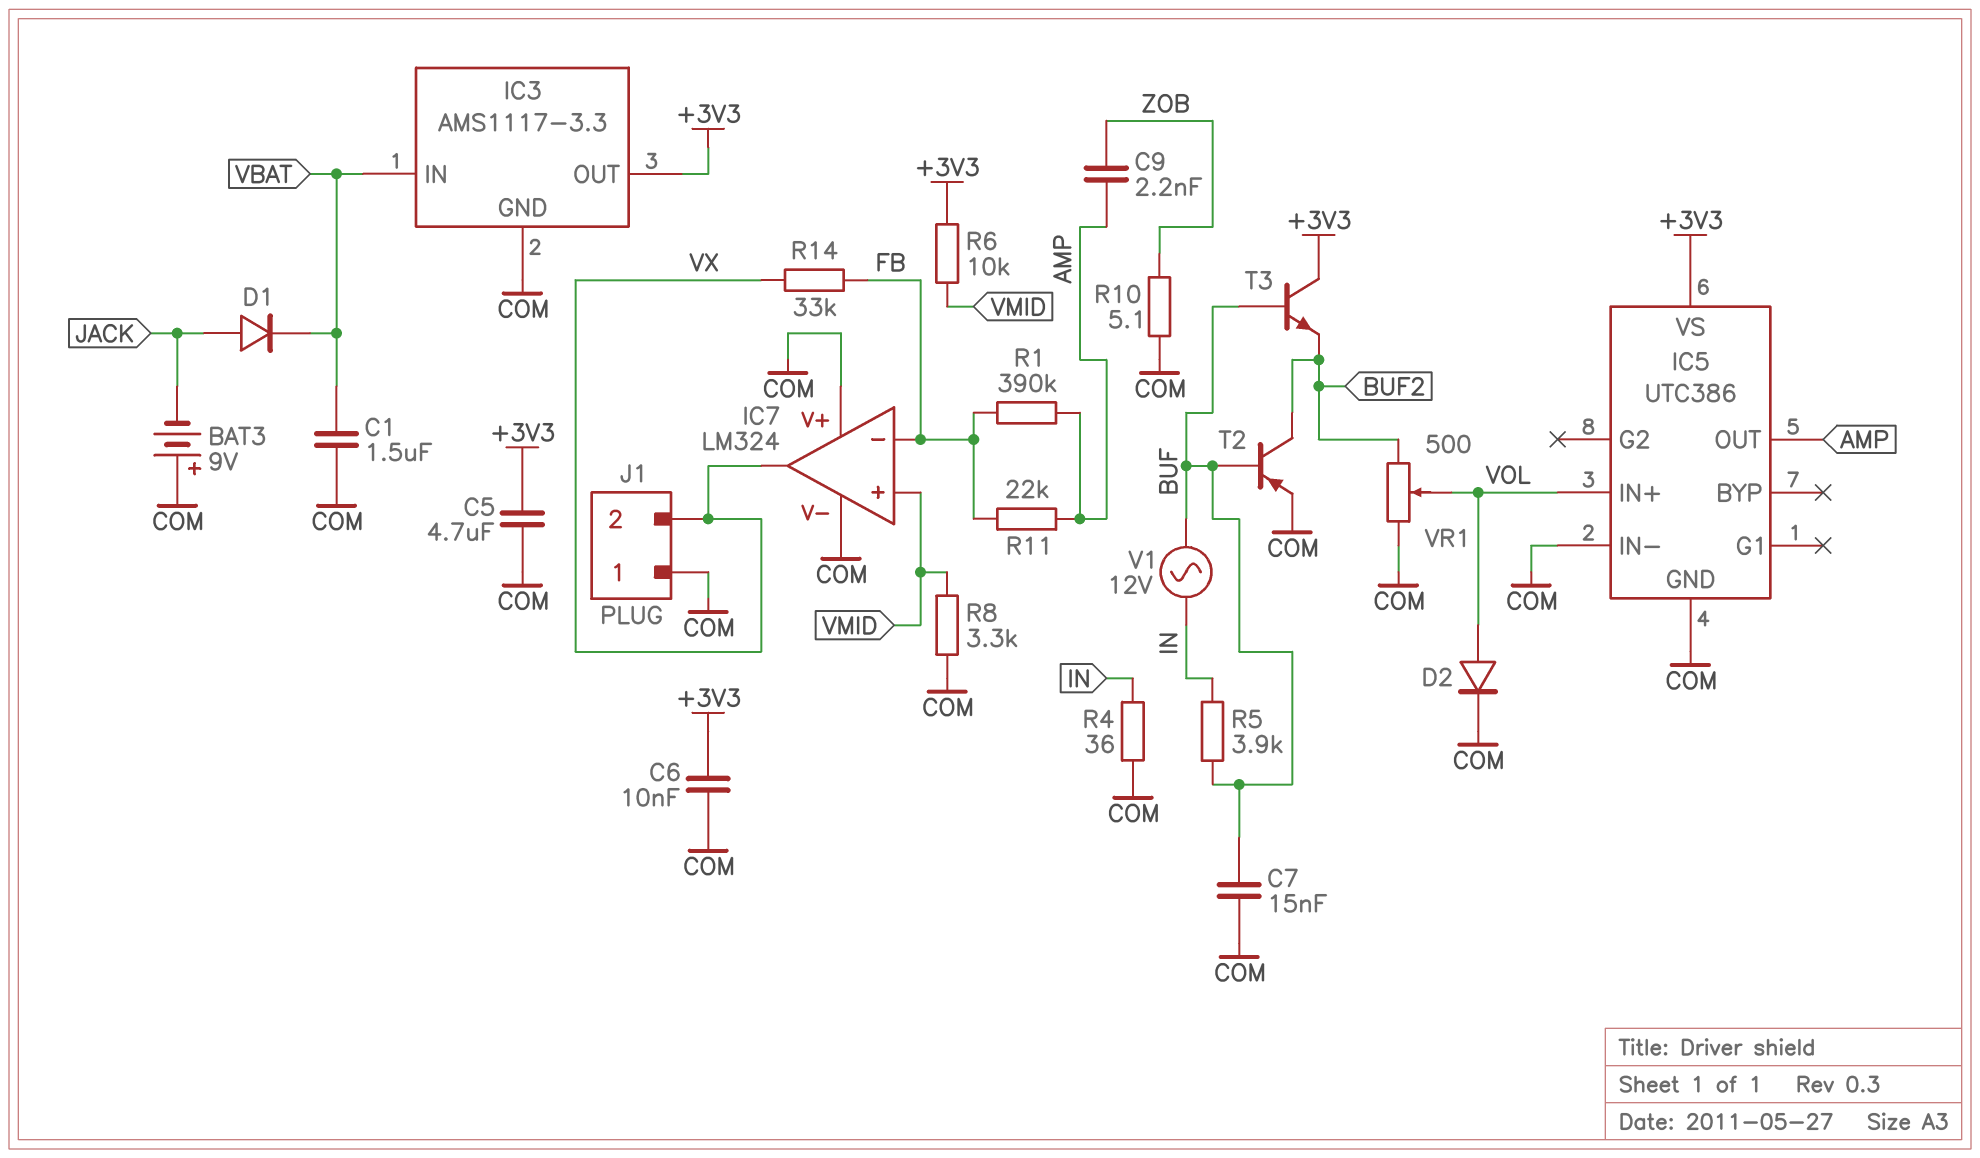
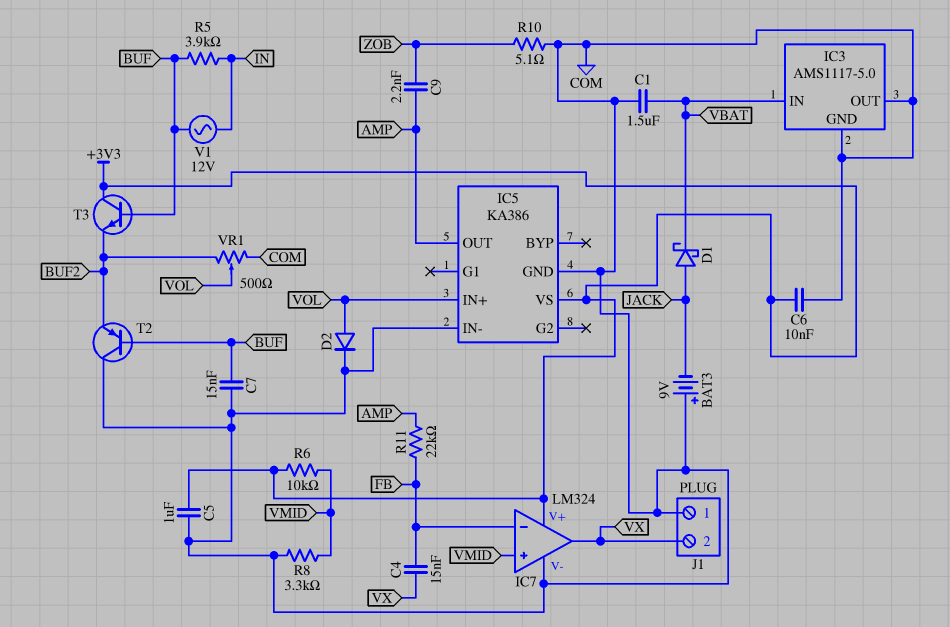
C4: none -> 15nF (FB, VX)
C5: 4.7uF (+3V3, COM) -> 1uF (+3V3, COM)
D1: diode (A JACK, K VBAT) -> schottky (A JACK, K VBAT)
IC3: AMS1117-3.3 -> AMS1117-5.0
IC3 pin OUT: +3V3 -> COM
IC5: UTC386 -> KA386
IC7 pin V+: COM -> +3V3
R1: 390k (AMP, FB) -> none
R4: 36 (COM, IN) -> none
R14: 33k (FB, VX) -> none
T2: PNP (B BUF, C BUF2, E COM) -> PNP (B BUF, C COM, E BUF2)

